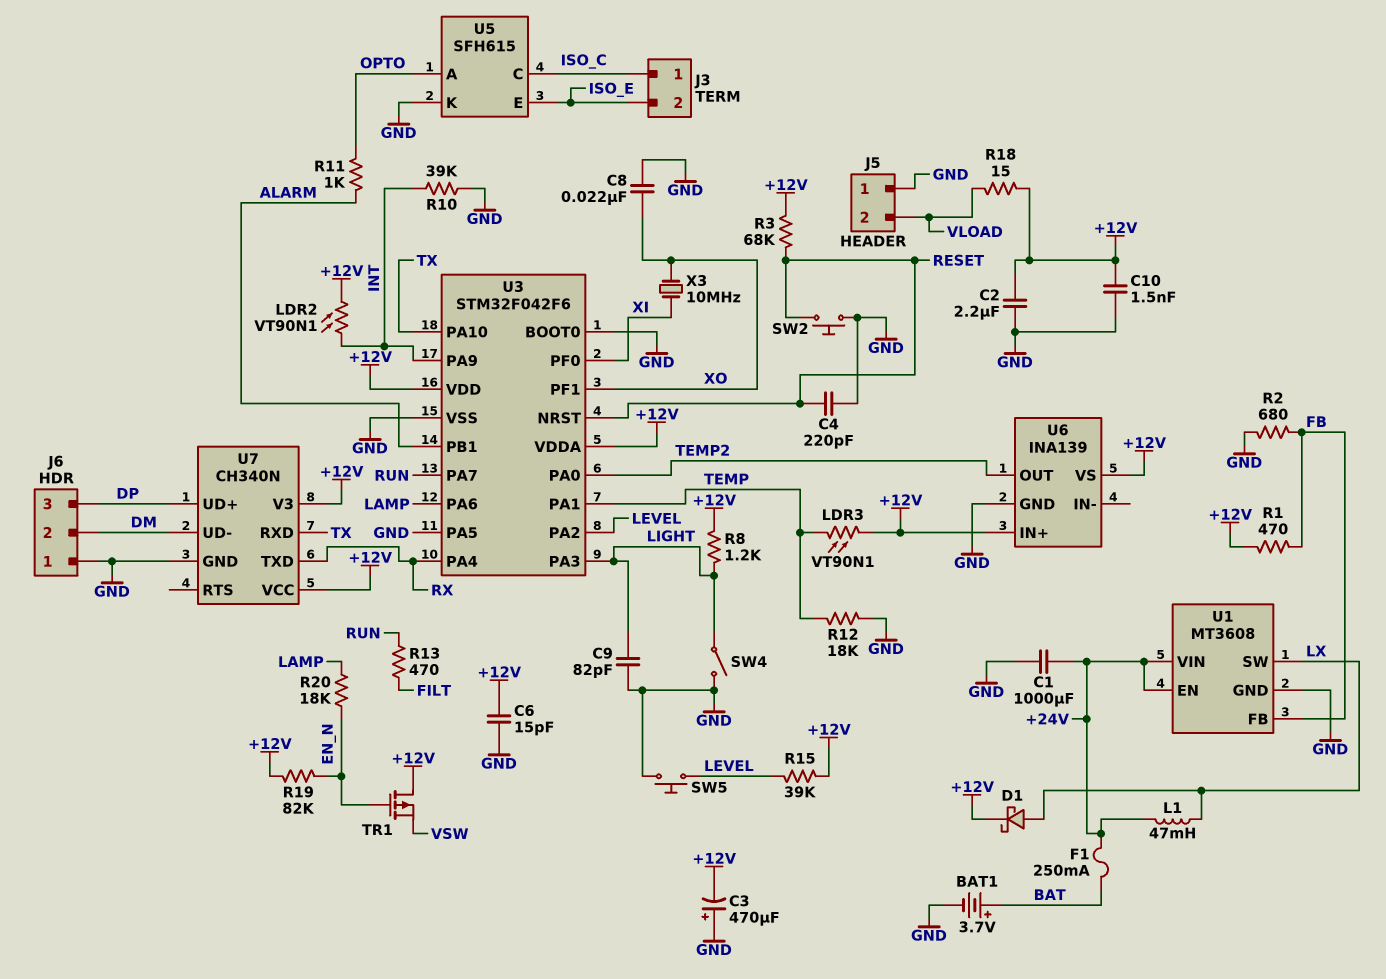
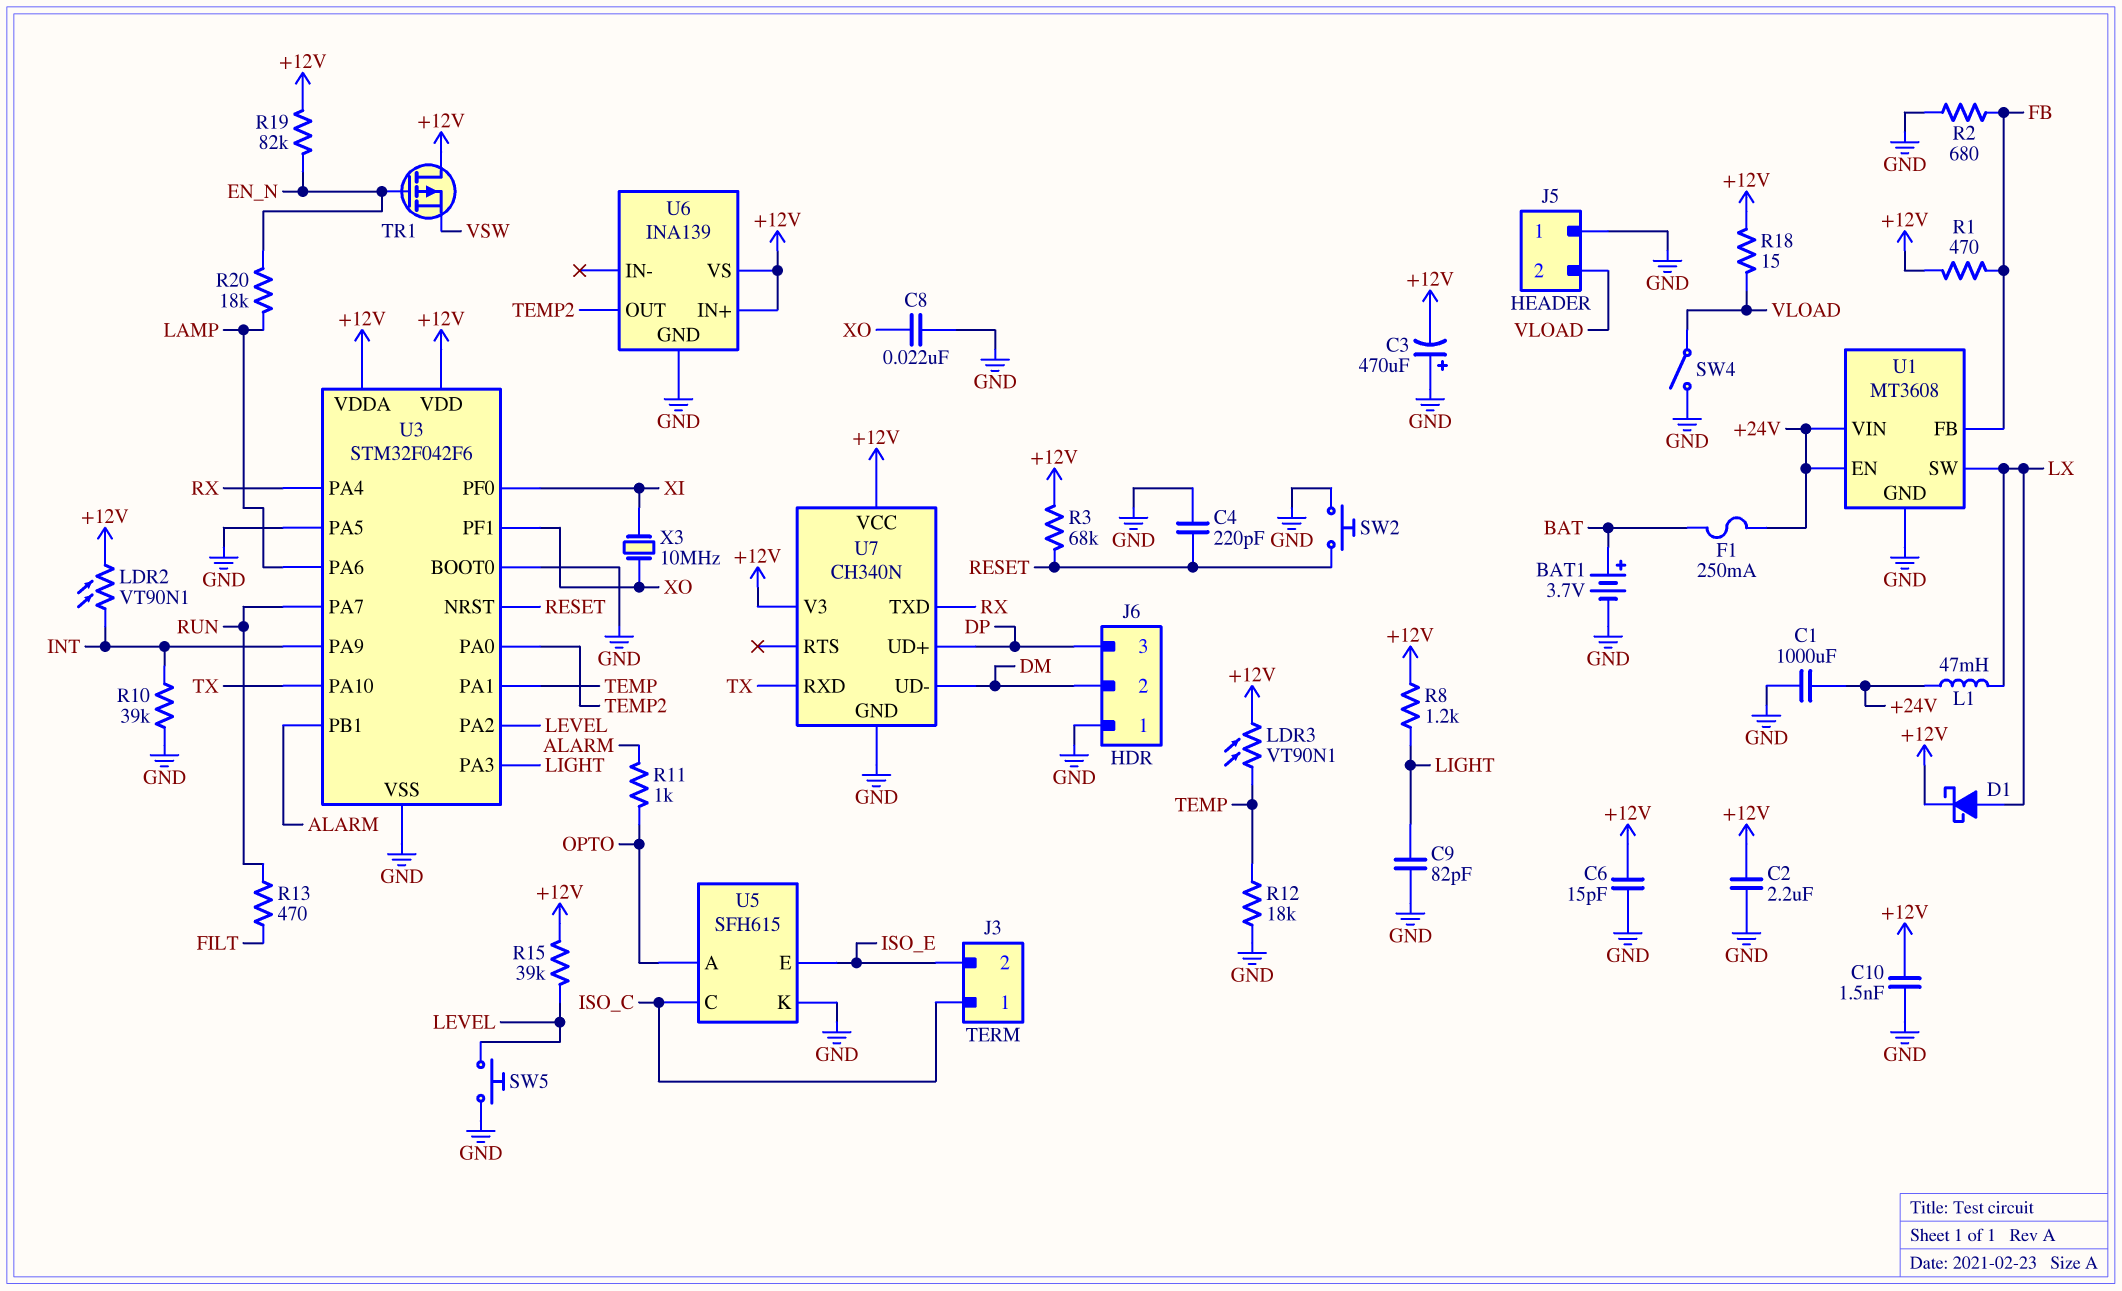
SW4: switch (GND, LIGHT) -> switch (GND, VLOAD)

